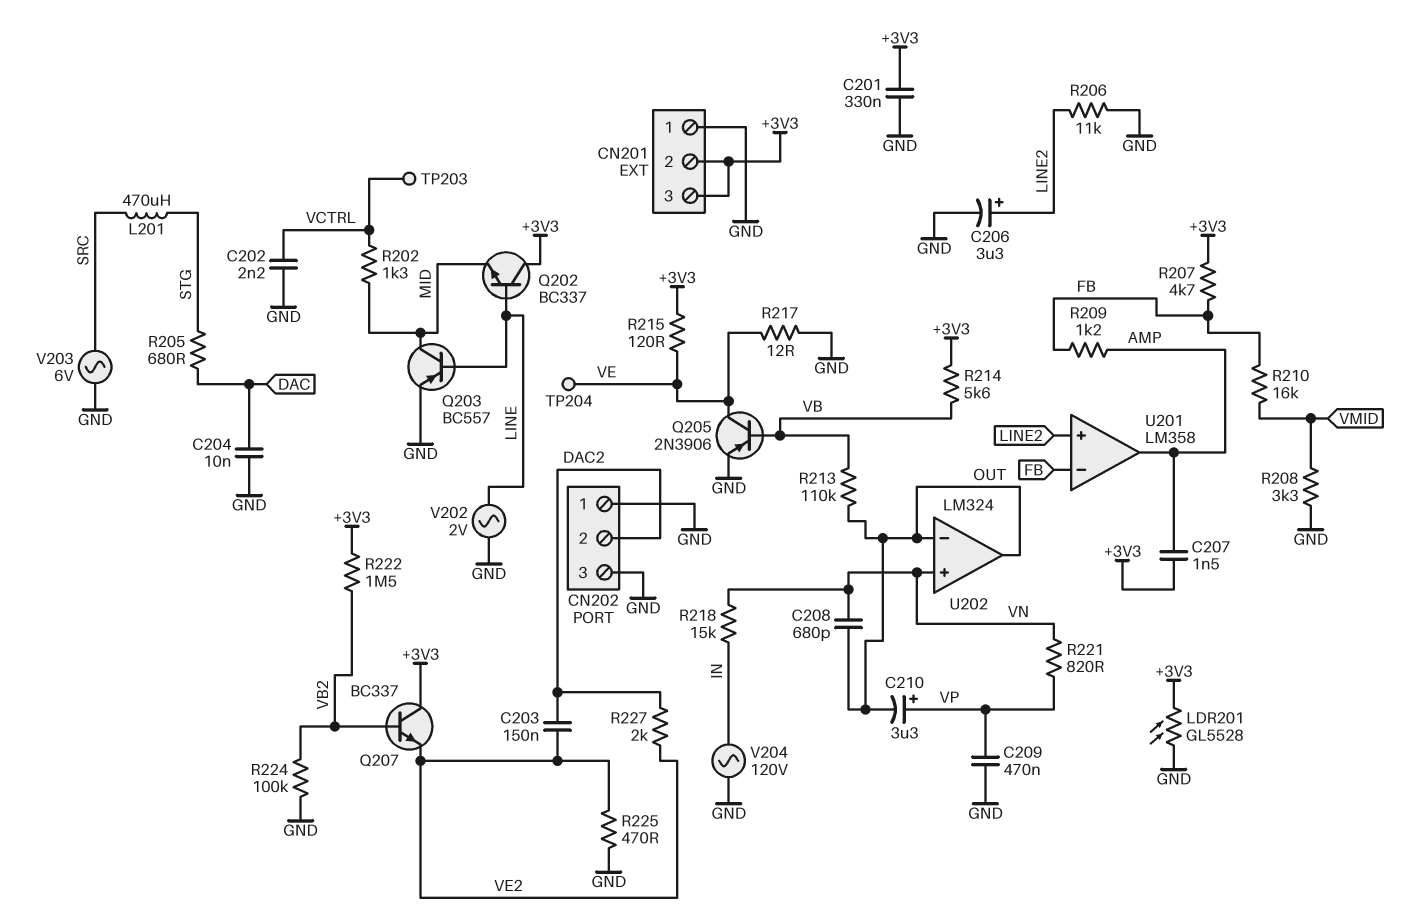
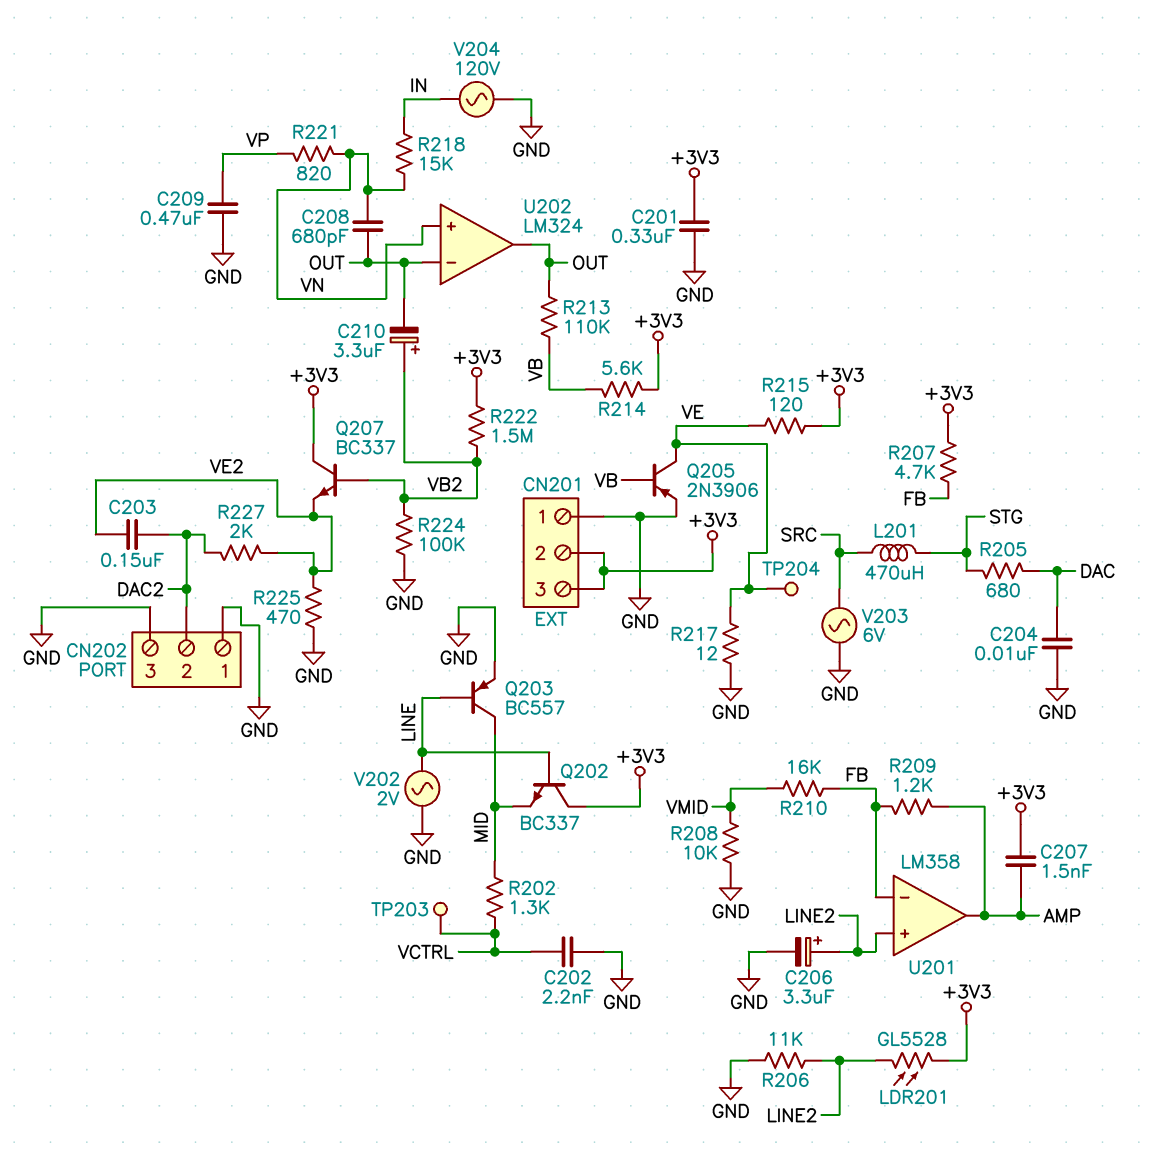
C210: 3.3uF (plus VP, minus OUT) -> 3.3uF (plus VB2, minus OUT)
LDR201: GL5528 (+3V3, GND) -> GL5528 (+3V3, LINE2)
R208: 3.3k (GND, VMID) -> 10k (GND, VMID)

